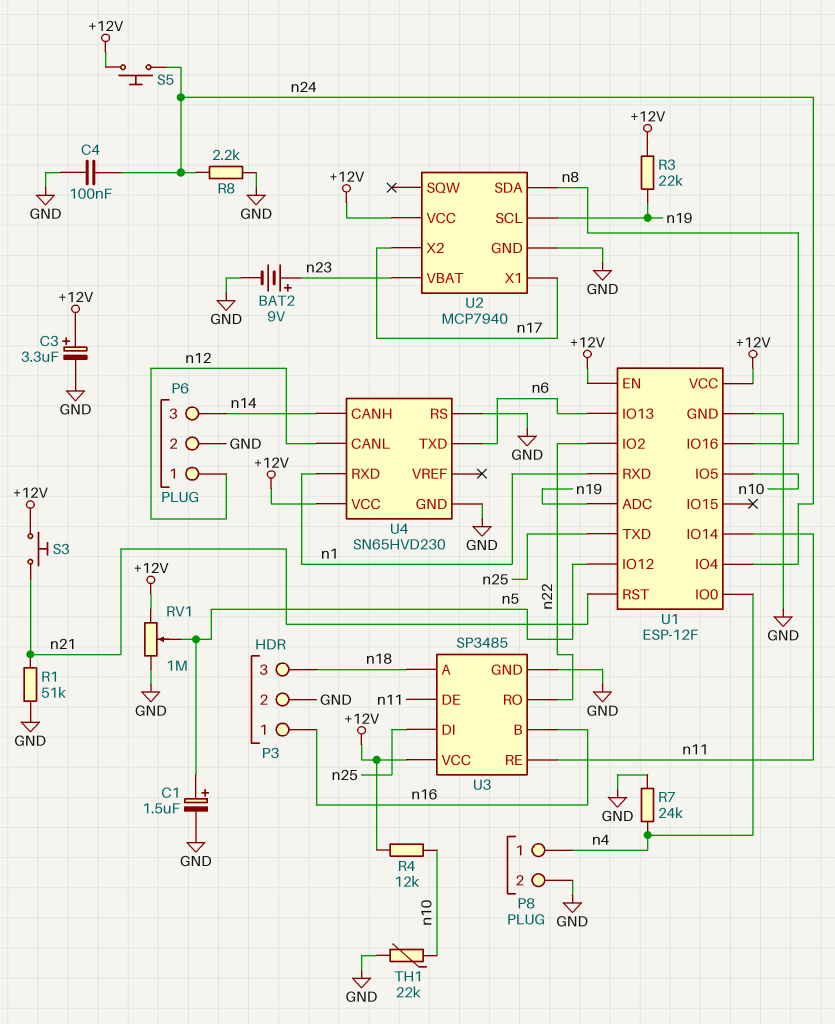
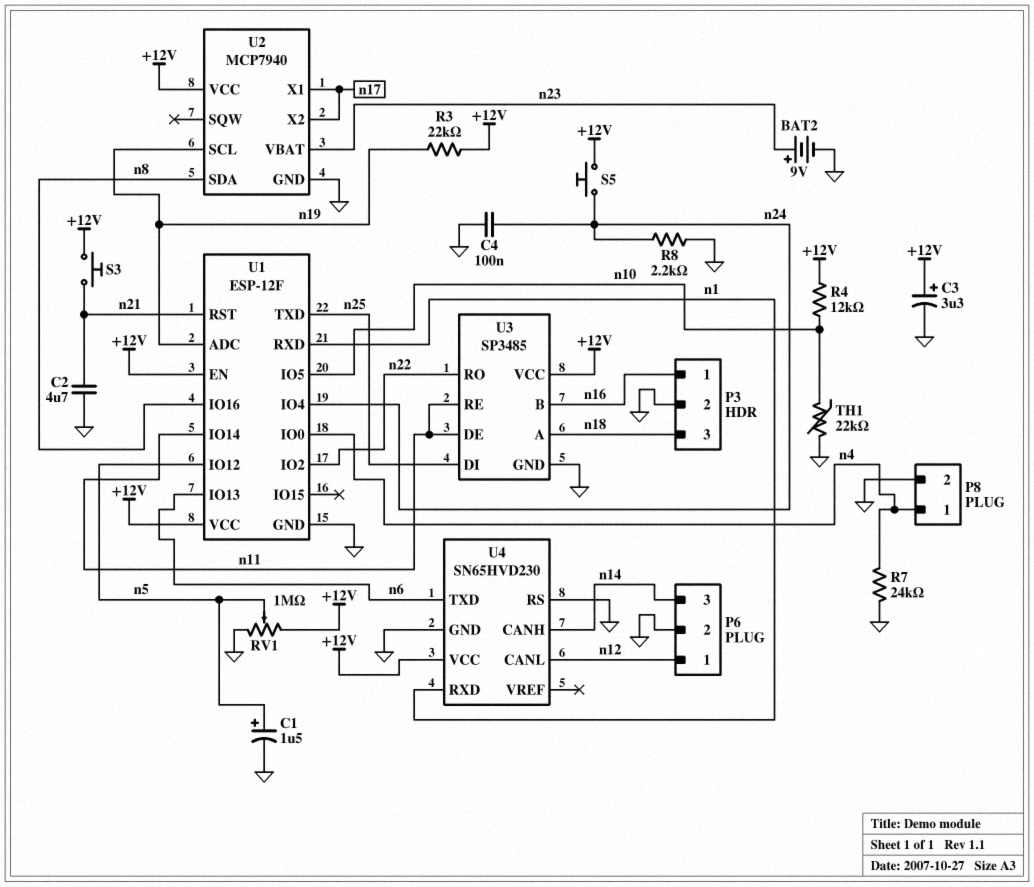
C2: none -> 4.7uF (GND, n21)
R1: 51k (GND, n21) -> none

